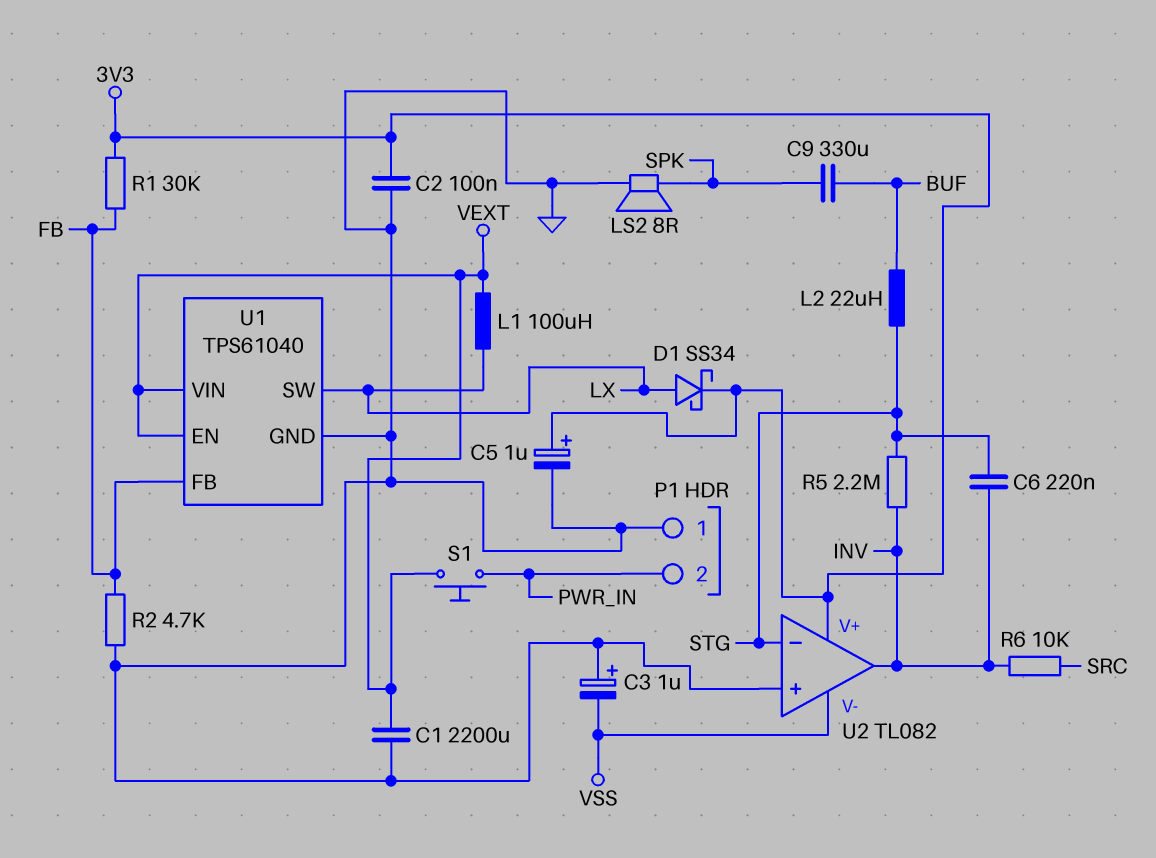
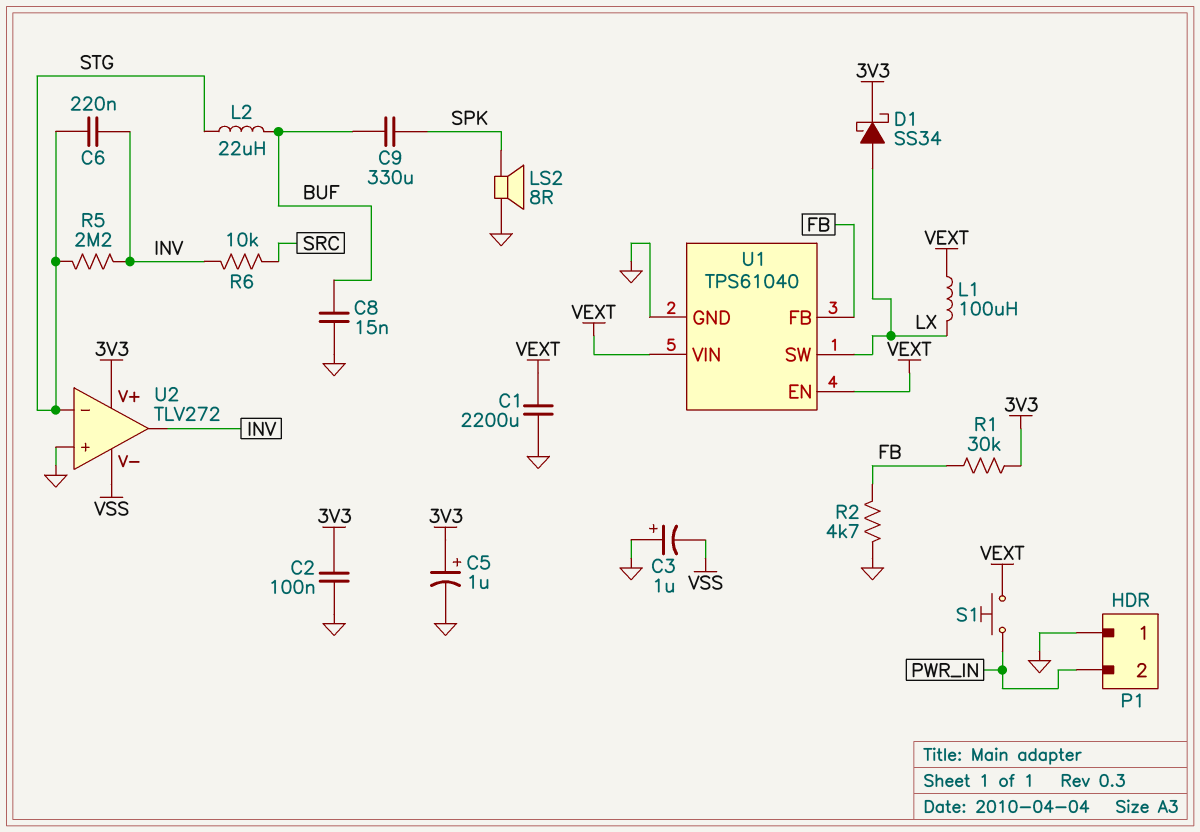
C8: none -> 15nF (BUF, GND)
U2: TL082 -> TLV272

